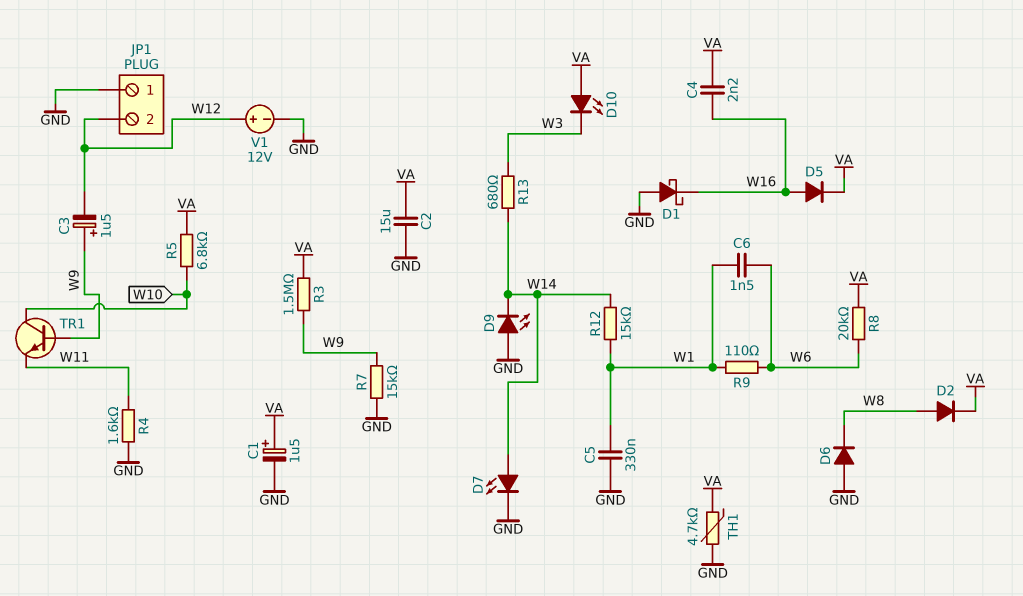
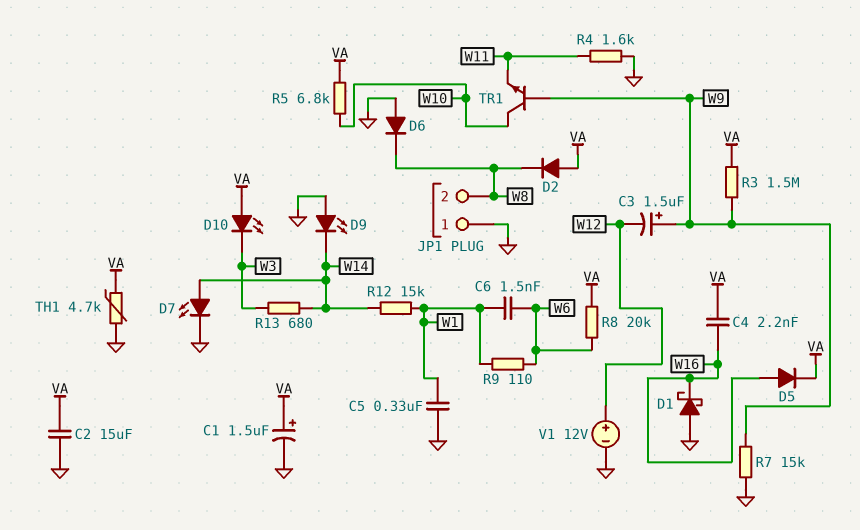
D2: diode (A W8, K VA) -> diode (A VA, K W8)
JP1 pin 2: W12 -> W8

